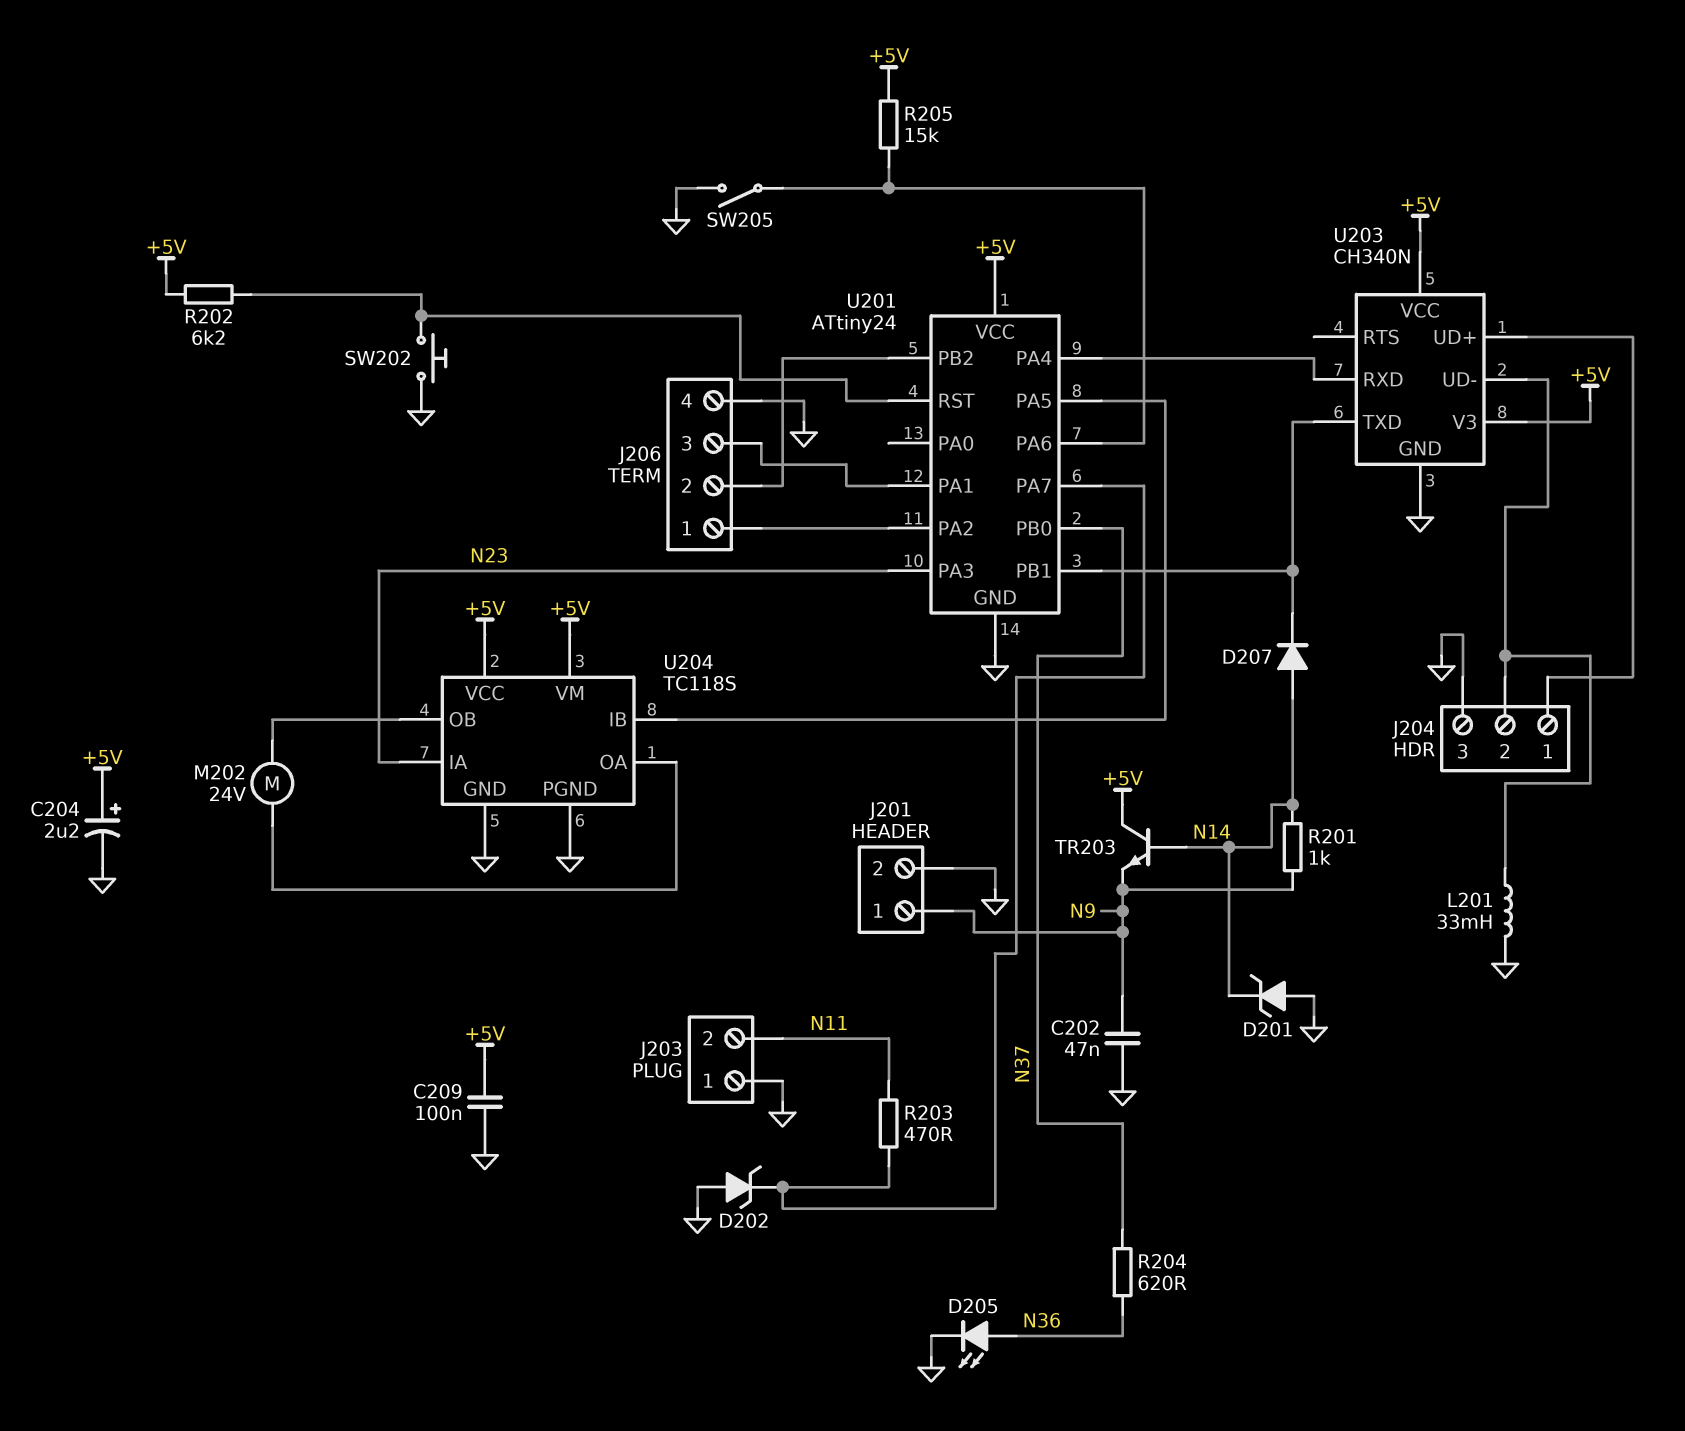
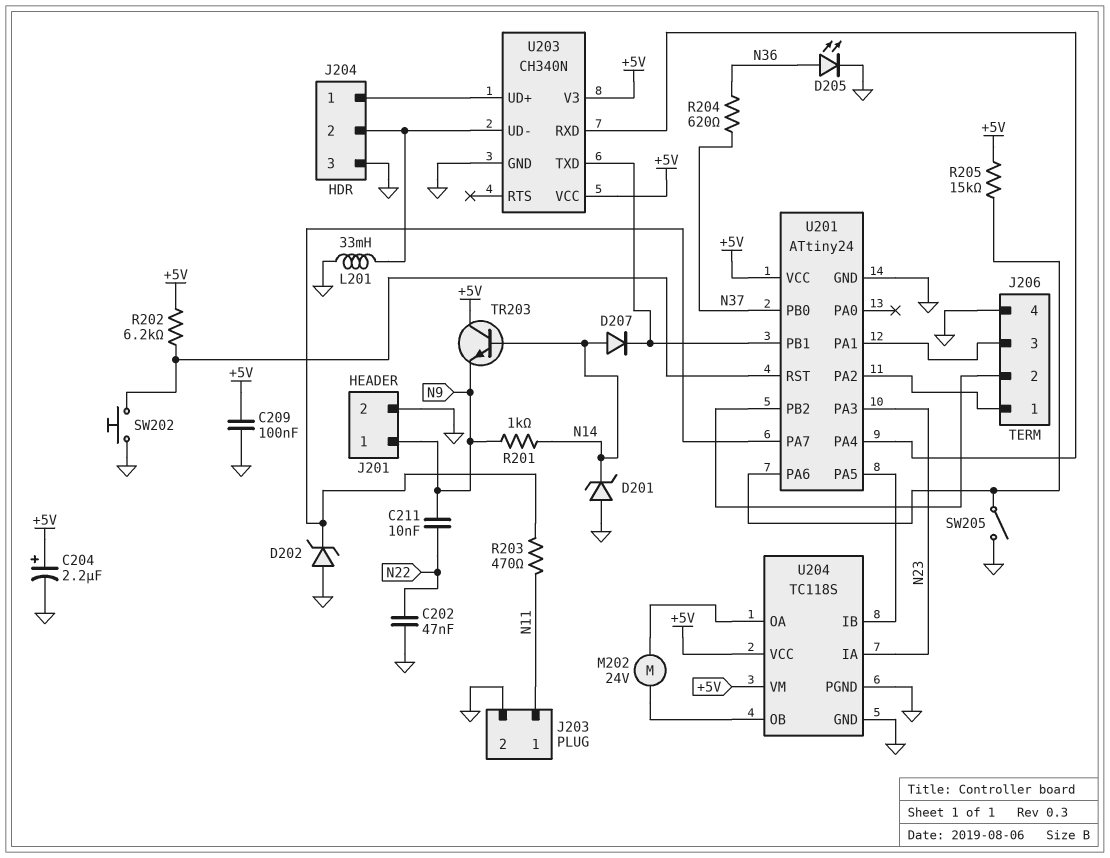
C202: 47nF (GND, N9) -> 47nF (GND, N22)
C211: none -> 10nF (N9, N22)
J203 pin 1: GND -> N11
J203 pin 2: N11 -> GND

